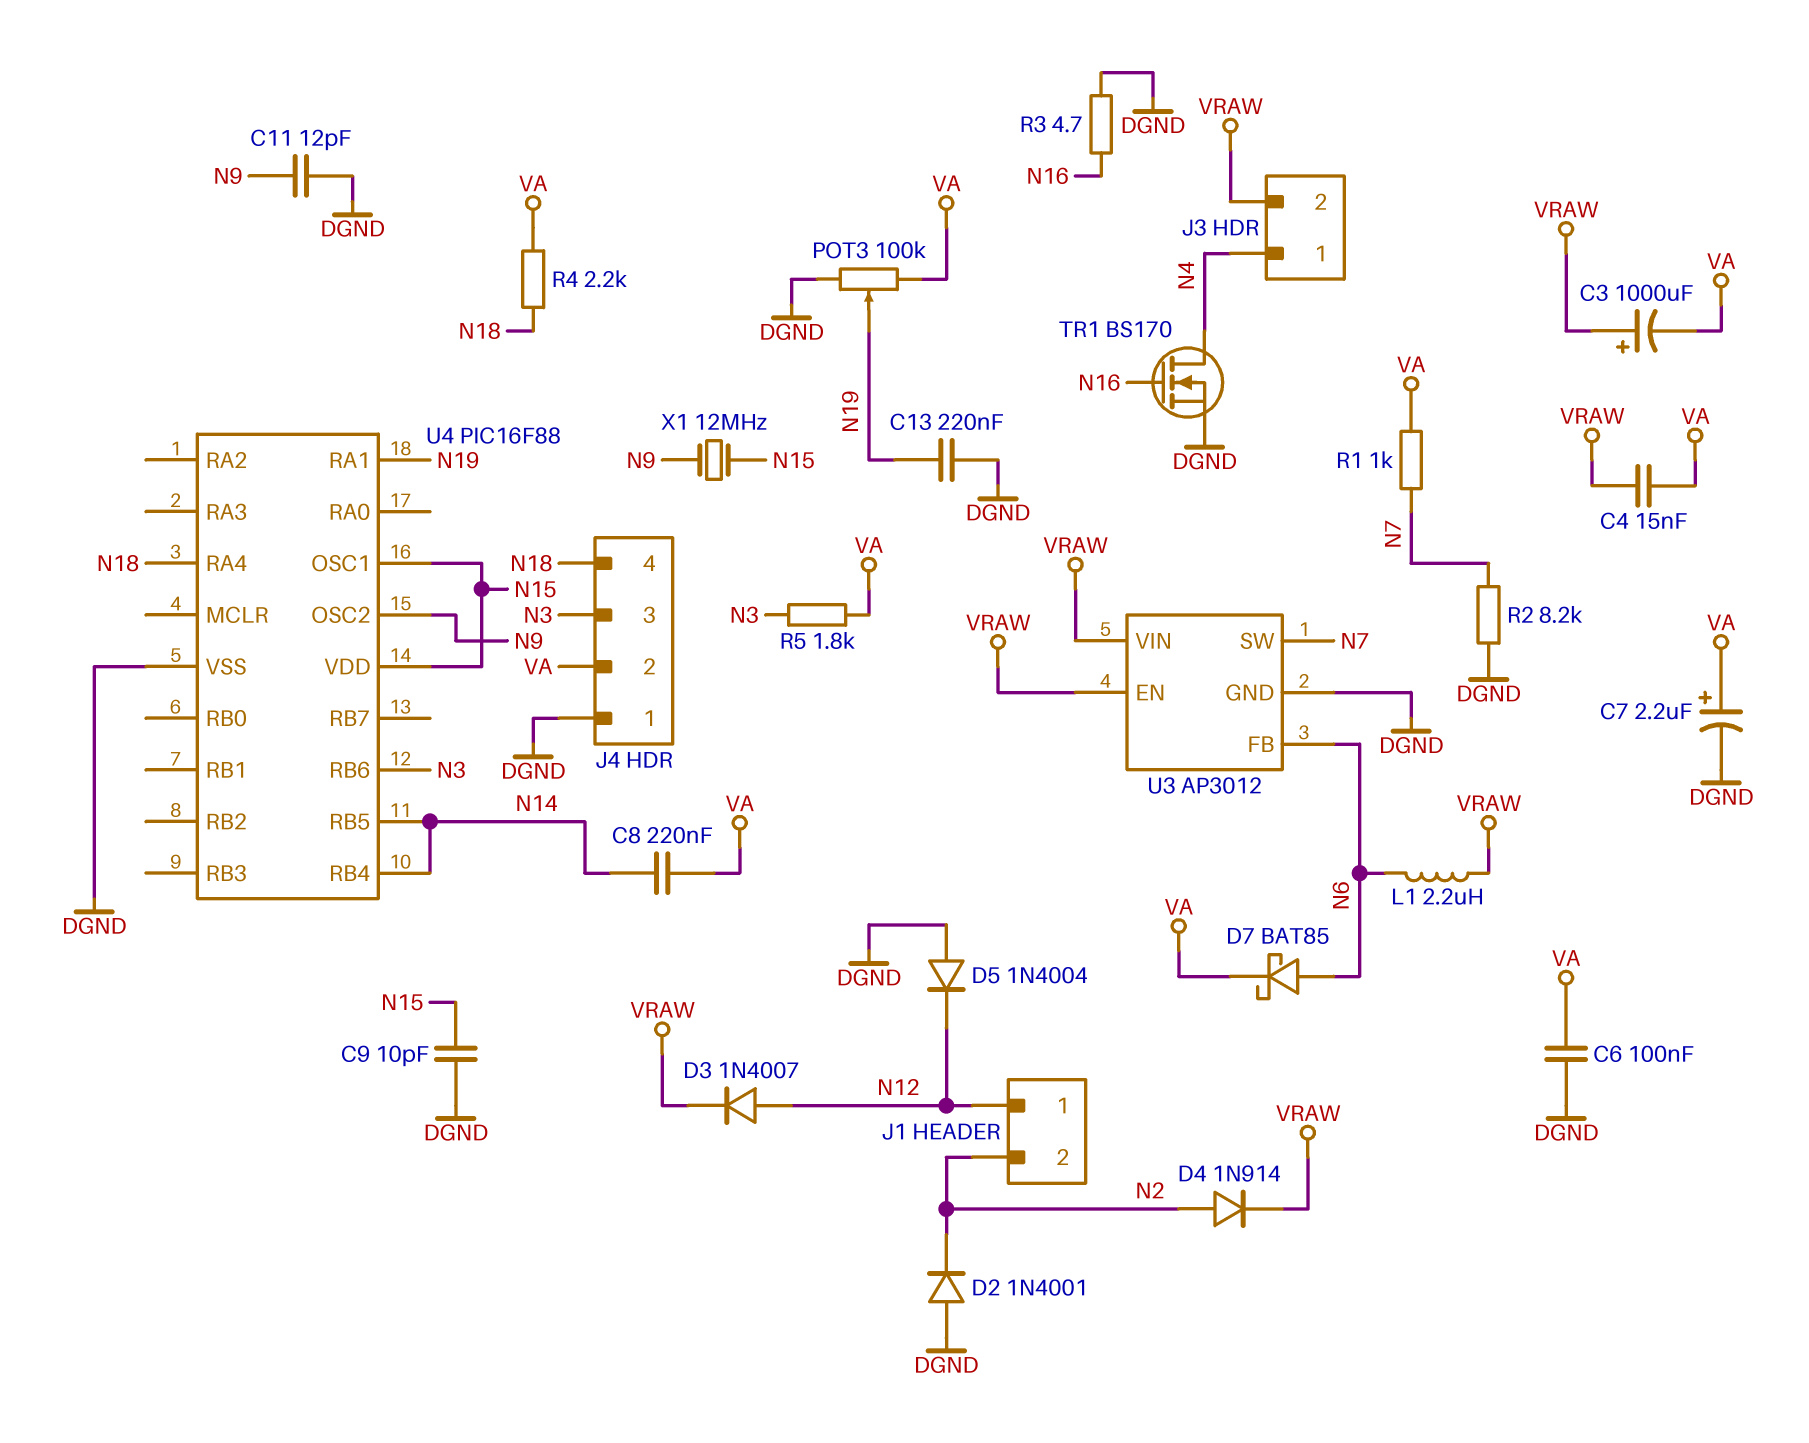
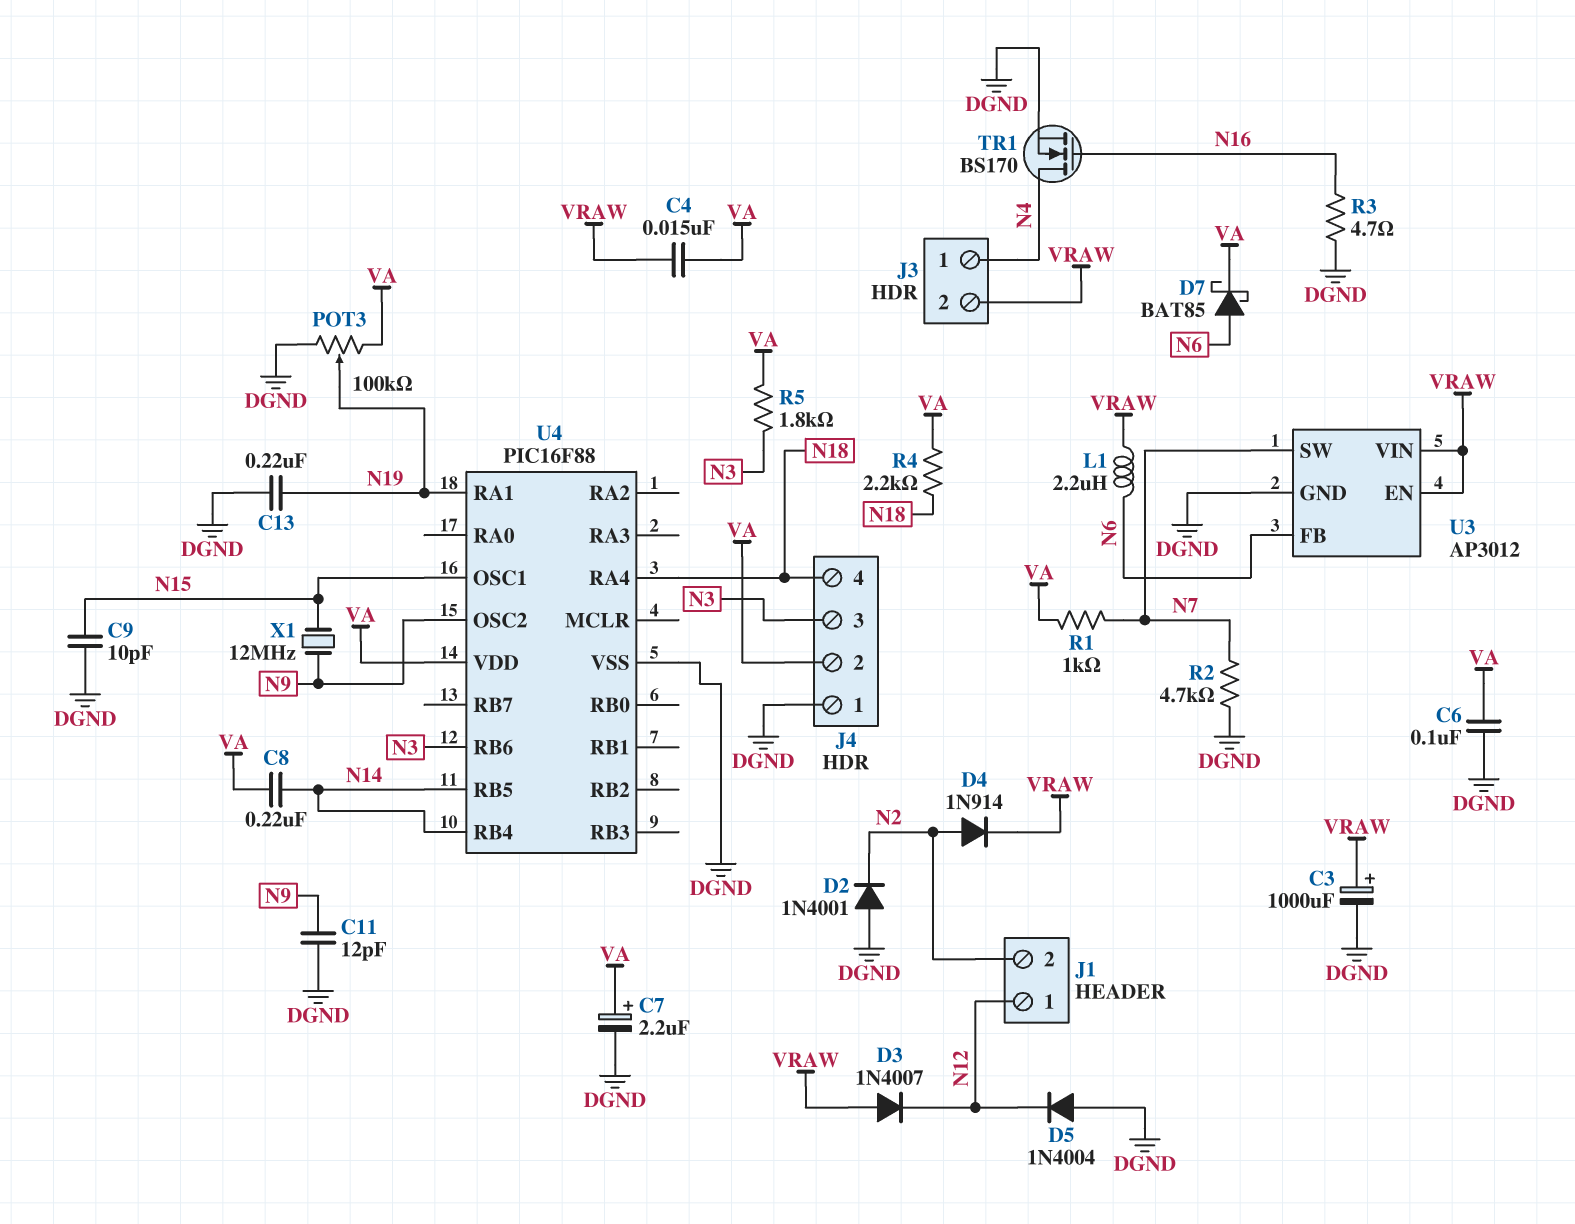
C3: 1000uF (plus VRAW, minus VA) -> 1000uF (plus VRAW, minus DGND)
D3: diode 1N4007 (A N12, K VRAW) -> diode 1N4007 (A VRAW, K N12)
R2: 8.2k (DGND, N7) -> 4.7k (DGND, N7)
U4 pin VDD: N15 -> VA

